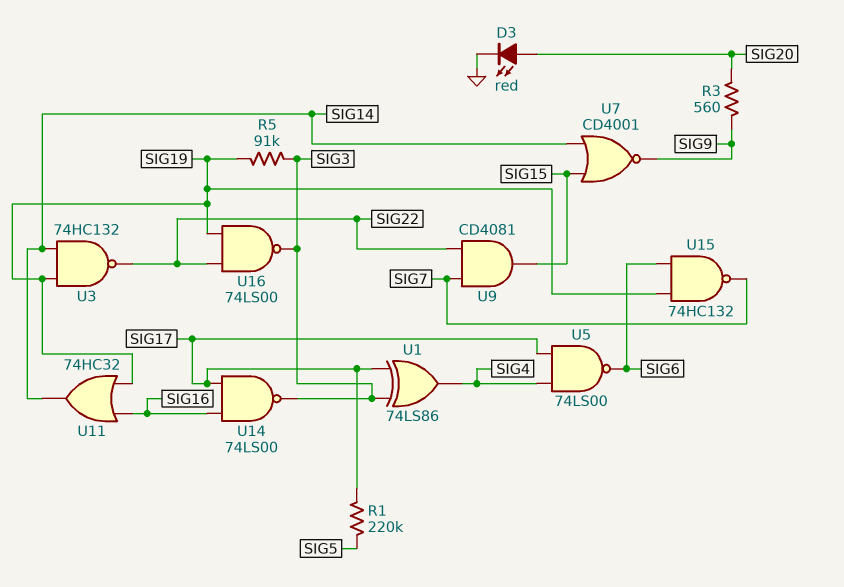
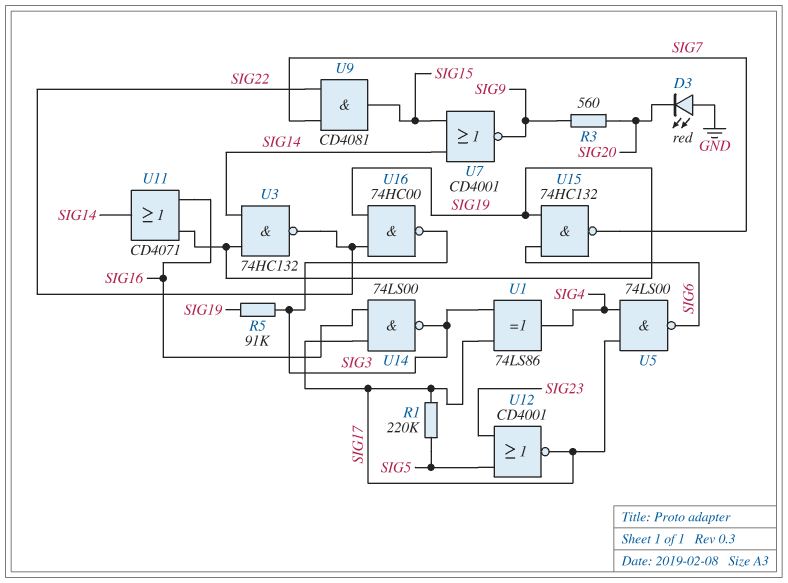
D3: LED red (A SIG20, K GND) -> LED red (A GND, K SIG20)
U11: OR 74HC32 (in SIG16, in SIG19, out SIG14) -> OR CD4071 (in SIG16, in SIG19, out SIG14)
U12: none -> NOR CD4001 (in SIG5, in SIG23, out SIG17)
U16: NAND 74LS00 (in SIG19, in SIG22, out SIG3) -> NAND 74HC00 (in SIG19, in SIG22, out SIG3)

